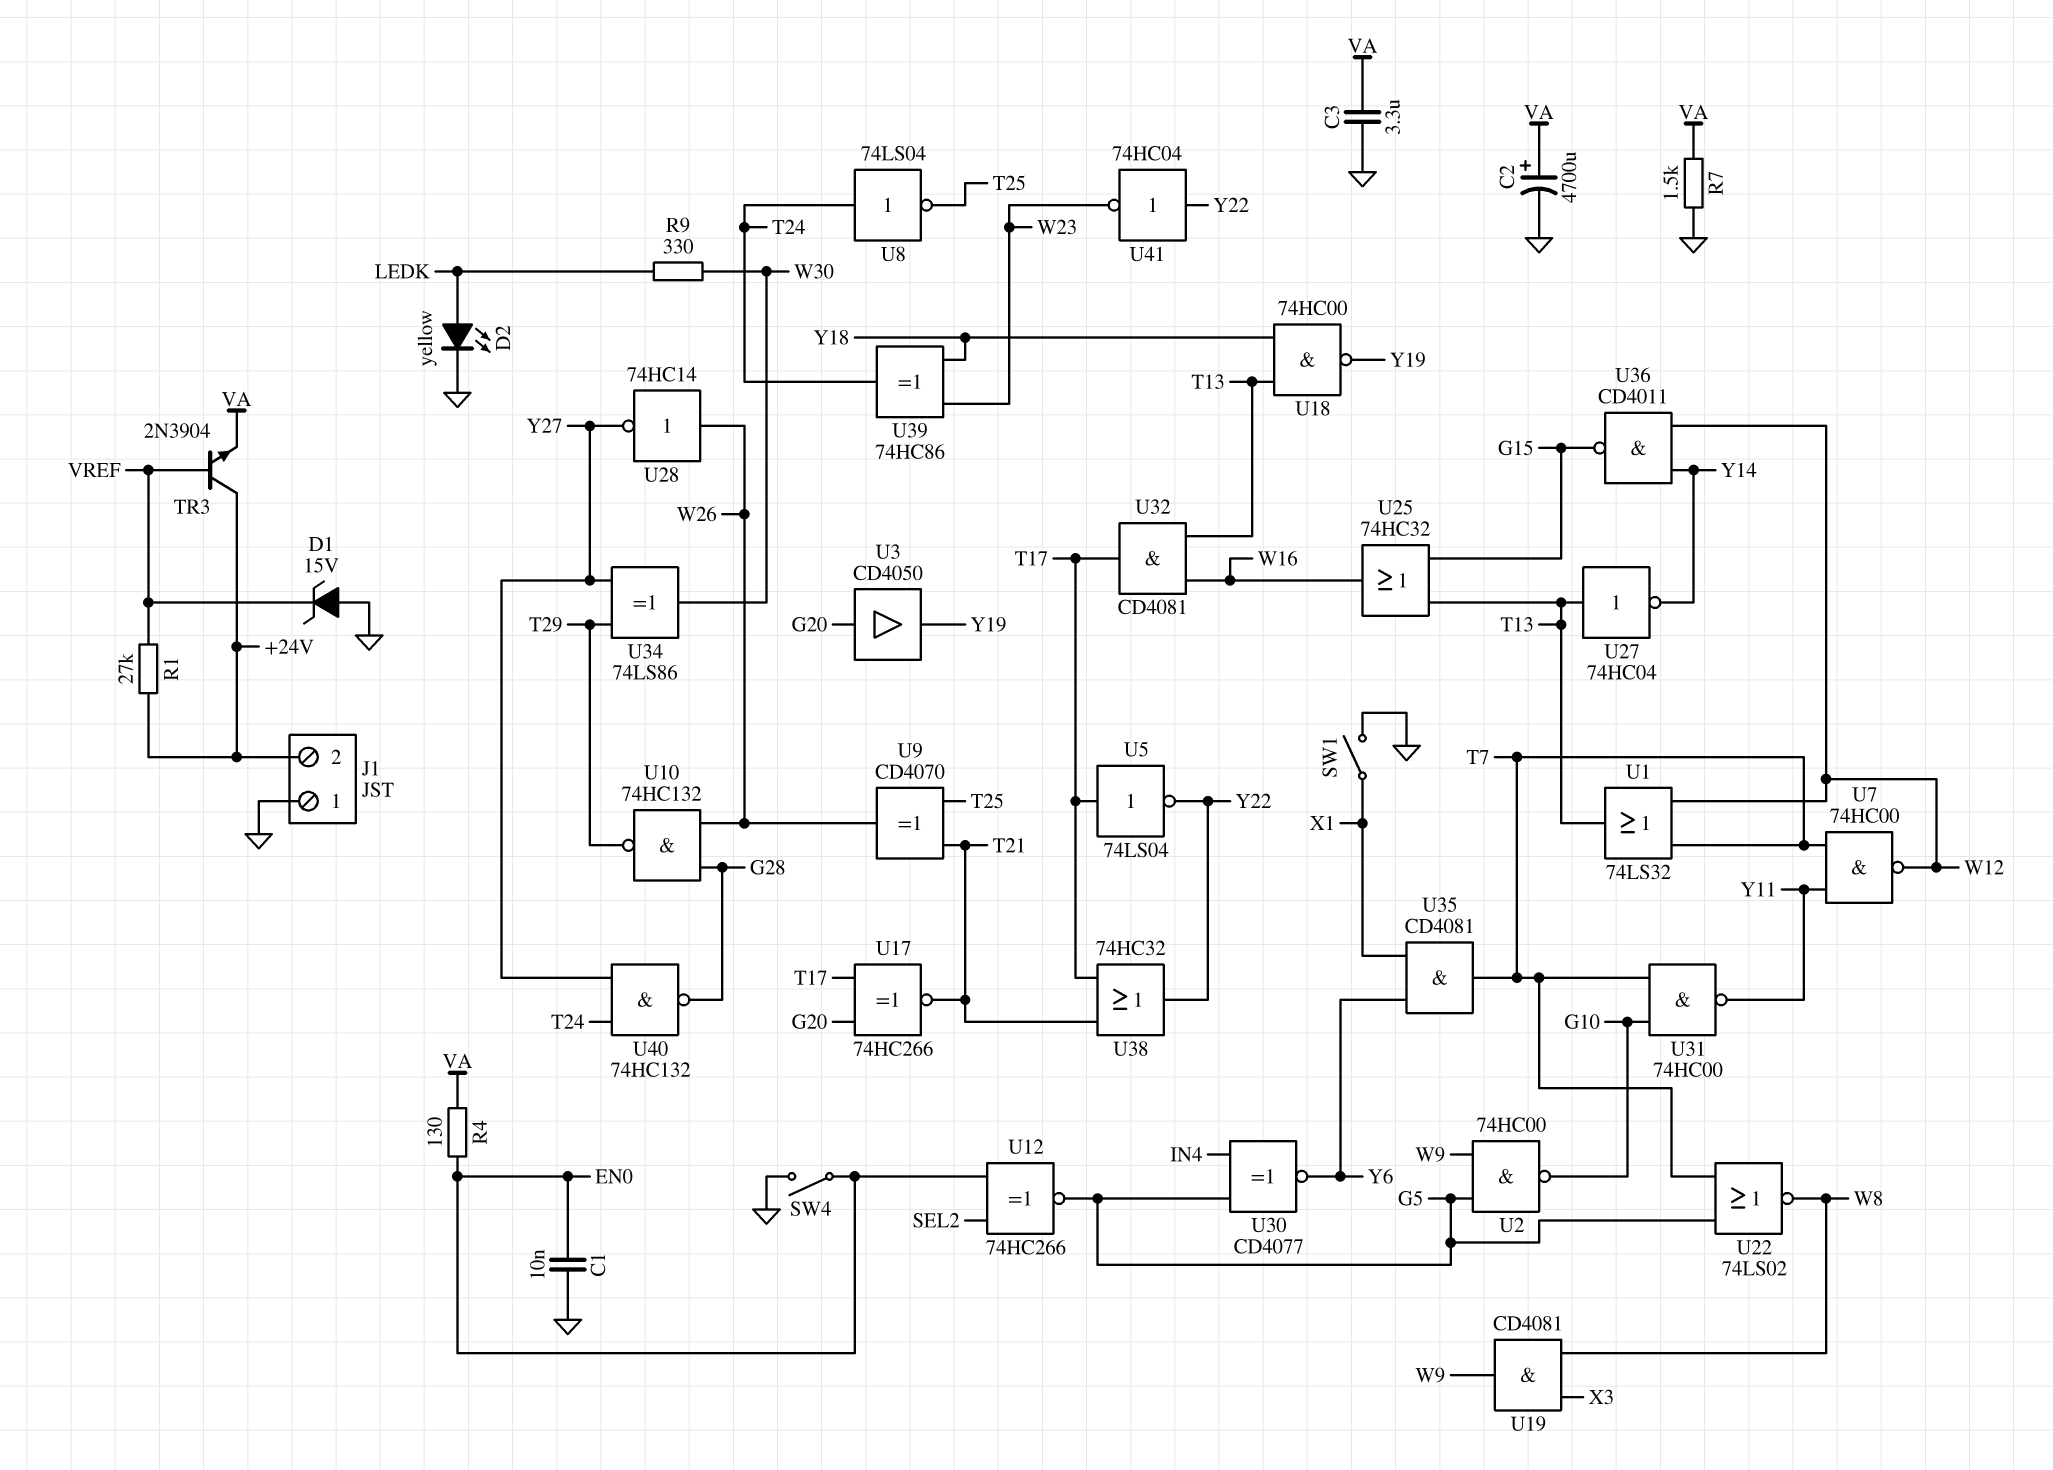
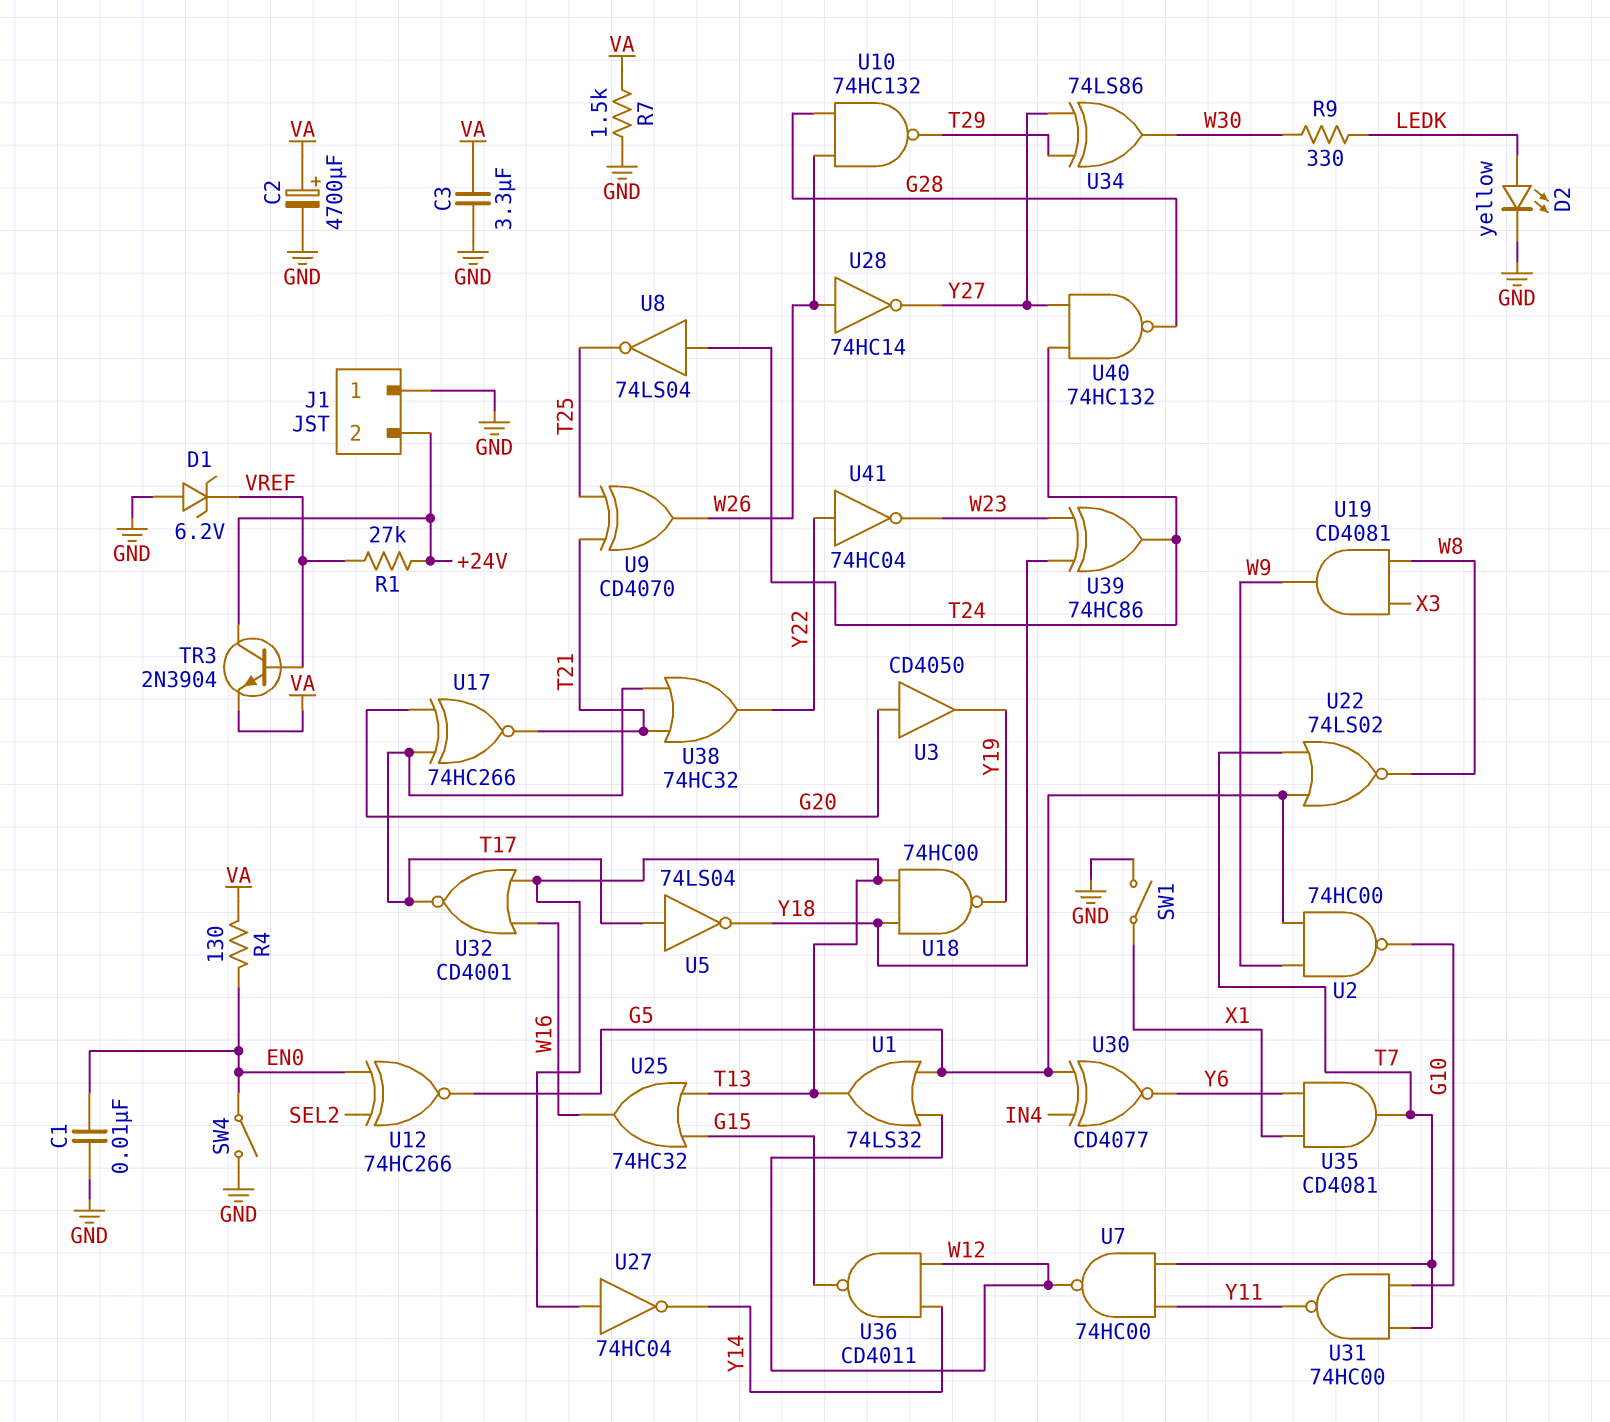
D1: zener 15V (A GND, K VREF) -> zener 6.2V (A GND, K VREF)
U1: OR 74LS32 (in T7, in W12, out T13) -> OR 74LS32 (in G5, in W12, out T13)
U5: NOT 74LS04 (in T17, out Y22) -> NOT 74LS04 (in T17, out Y18)
U32: AND CD4081 (in T13, in W16, out T17) -> NOR CD4001 (in T13, in W16, out T17)

